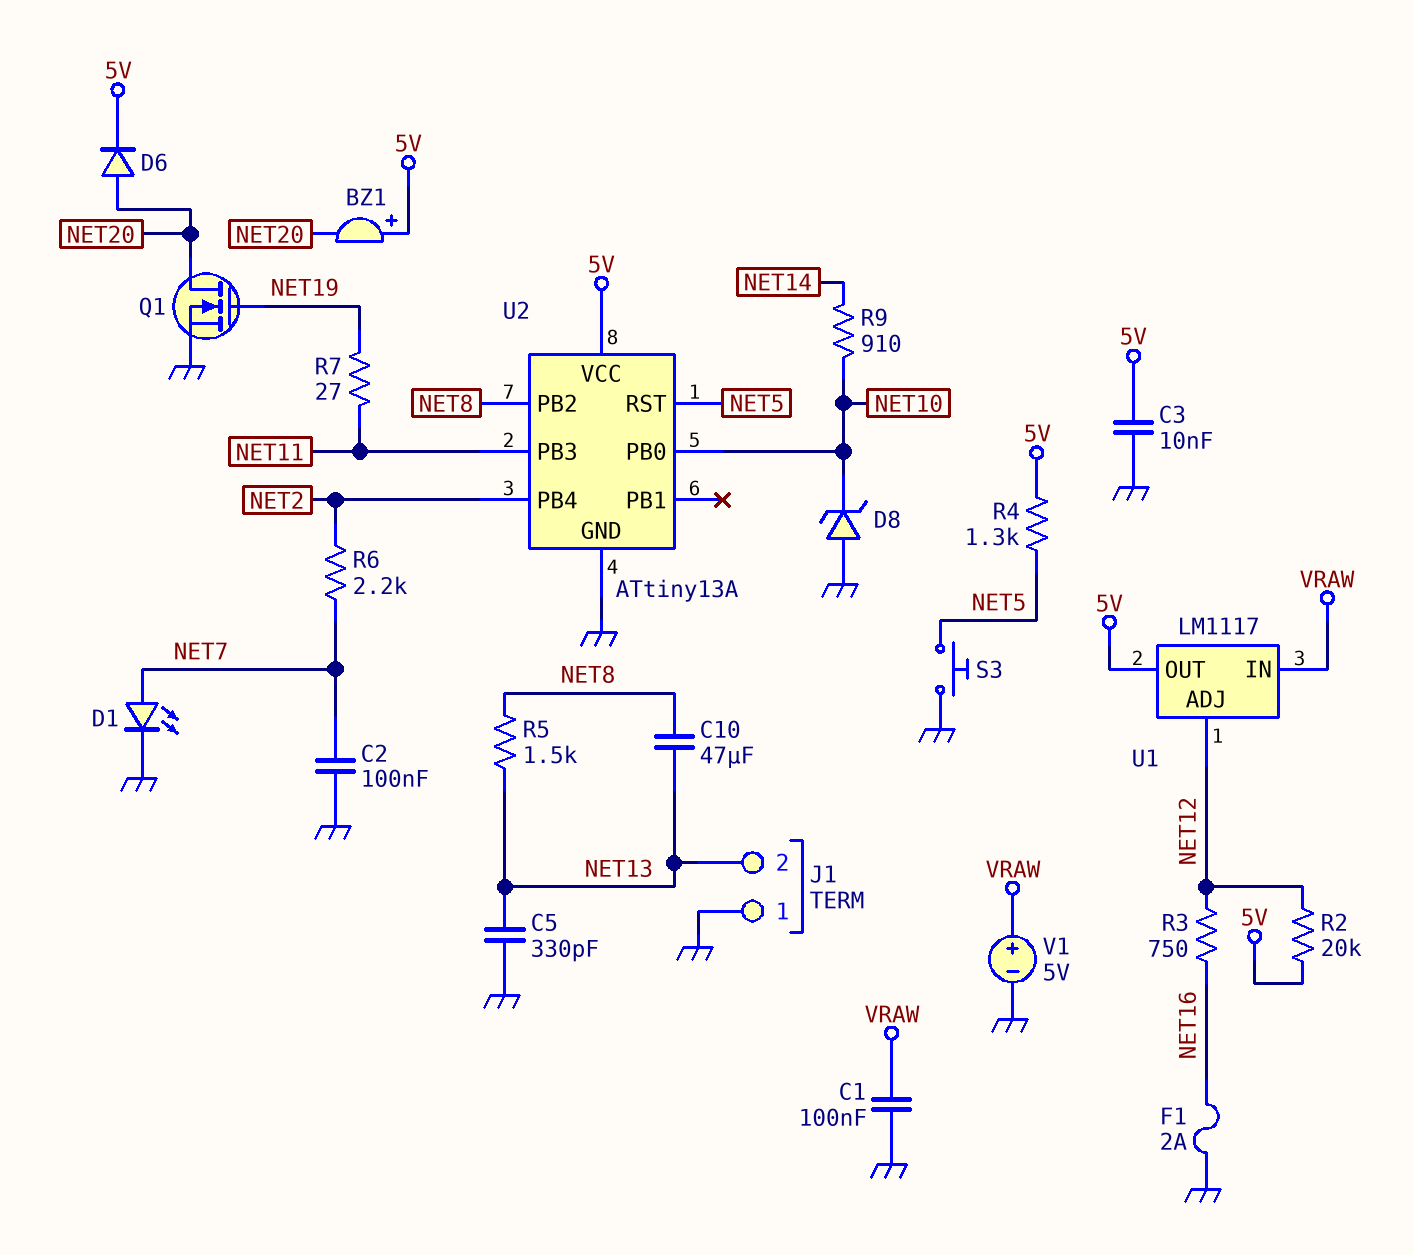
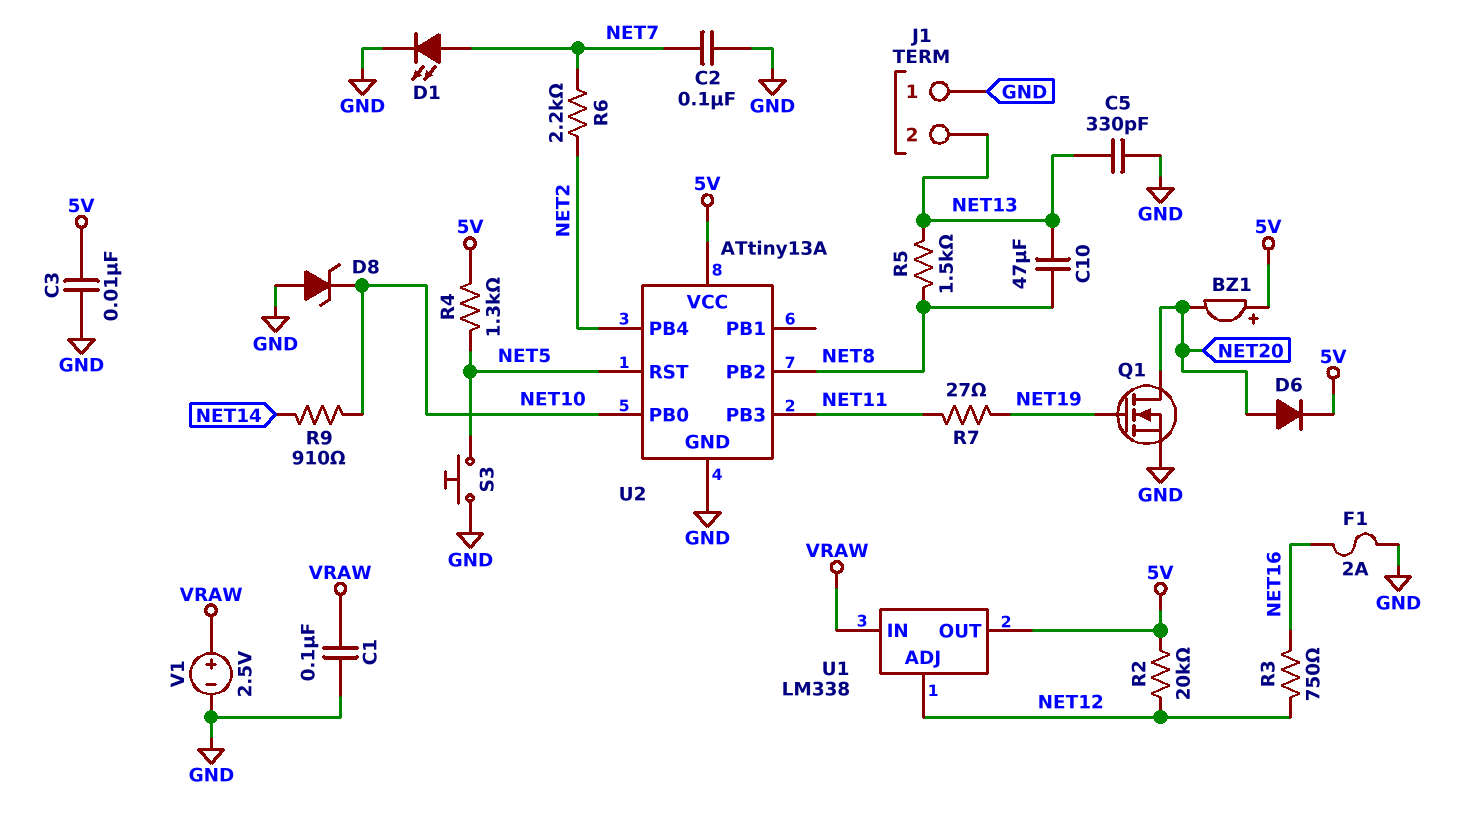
U1: LM1117 -> LM338
V1: 5V (plus VRAW, minus GND) -> 2.5V (plus VRAW, minus GND)

